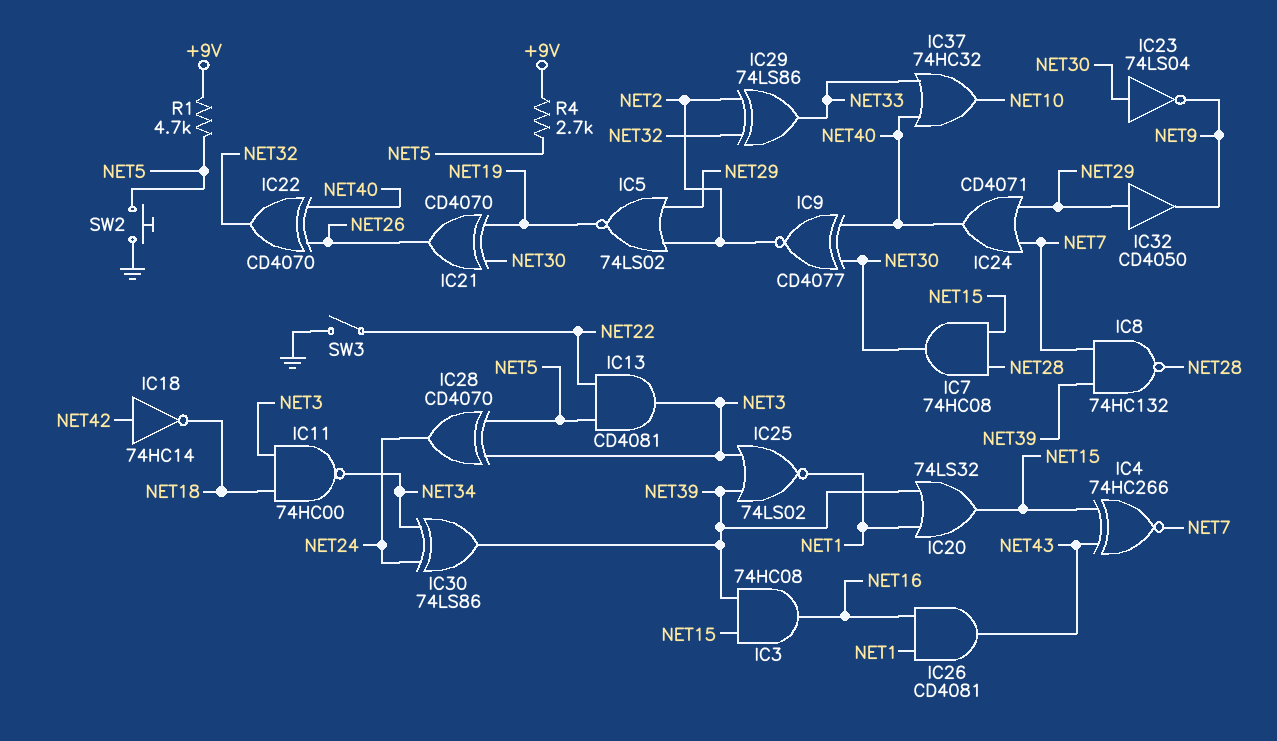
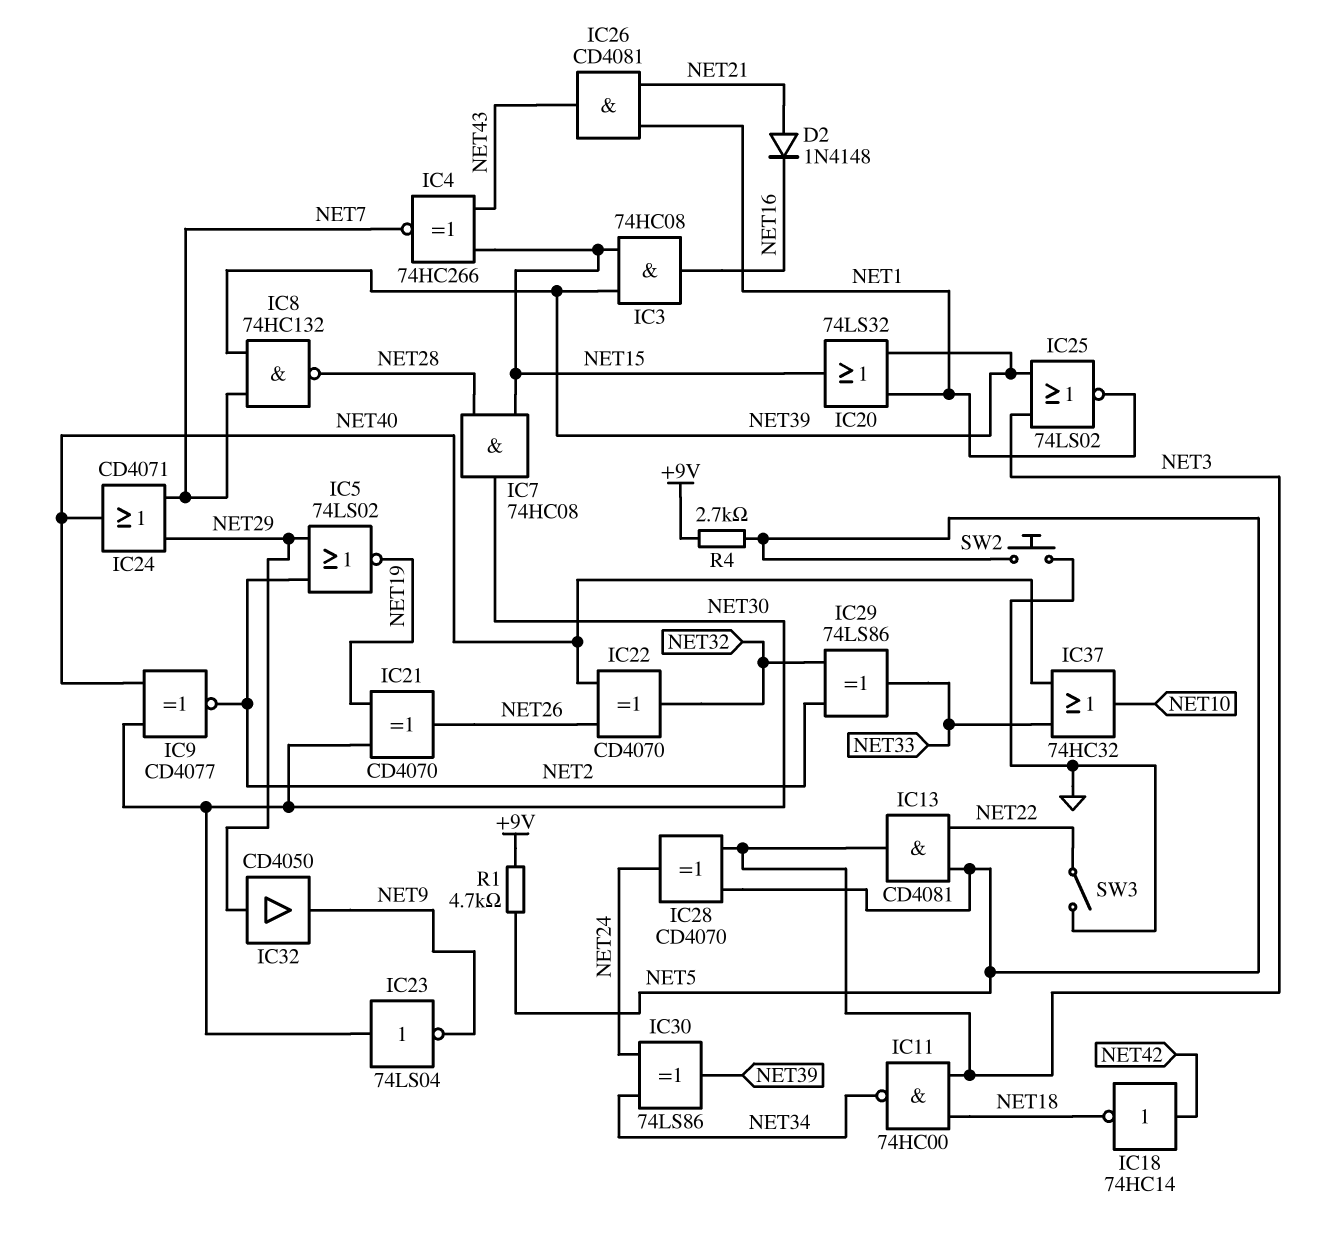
D2: none -> diode 1N4148 (A NET21, K NET16)
IC26: AND CD4081 (in NET1, in NET16, out NET43) -> AND CD4081 (in NET1, in NET21, out NET43)

